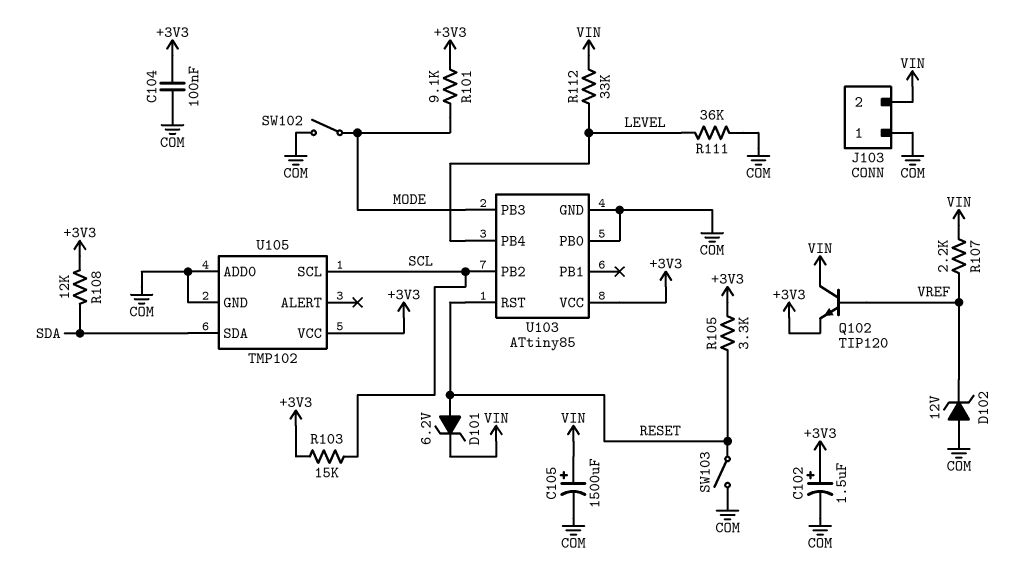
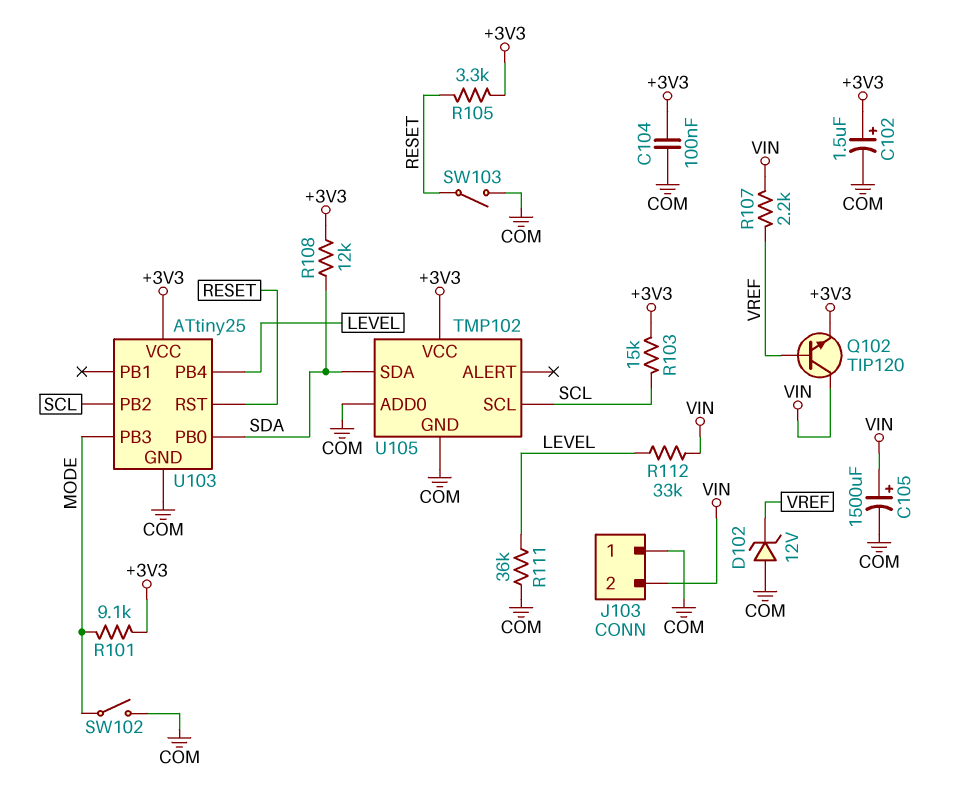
D101: zener 6.2V (A RESET, K VIN) -> none
U103: ATtiny85 -> ATtiny25
U103 pin PB0: COM -> SDA

